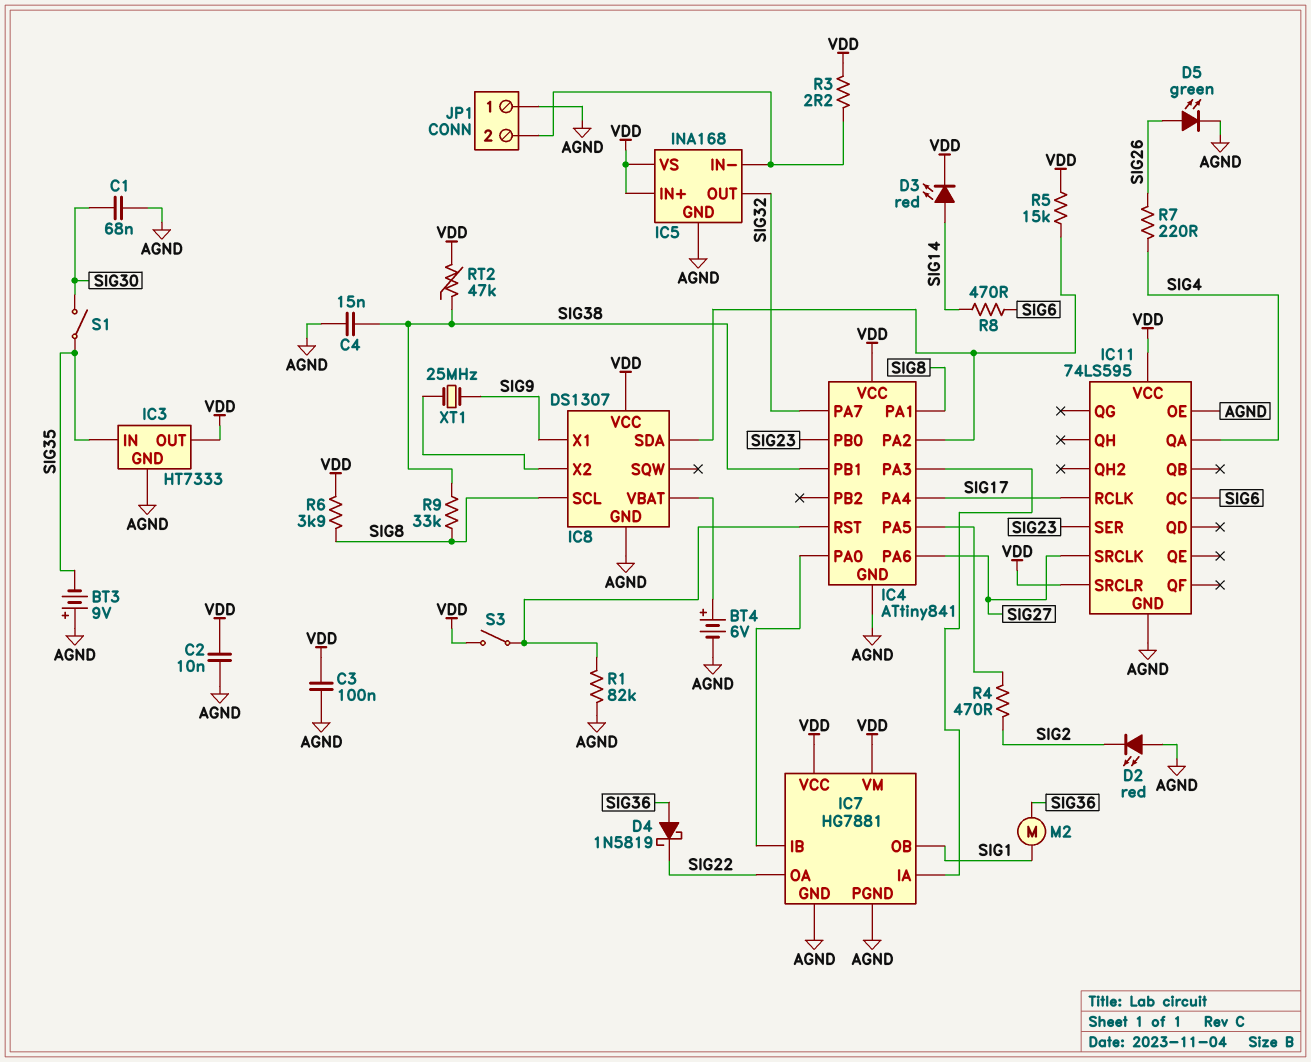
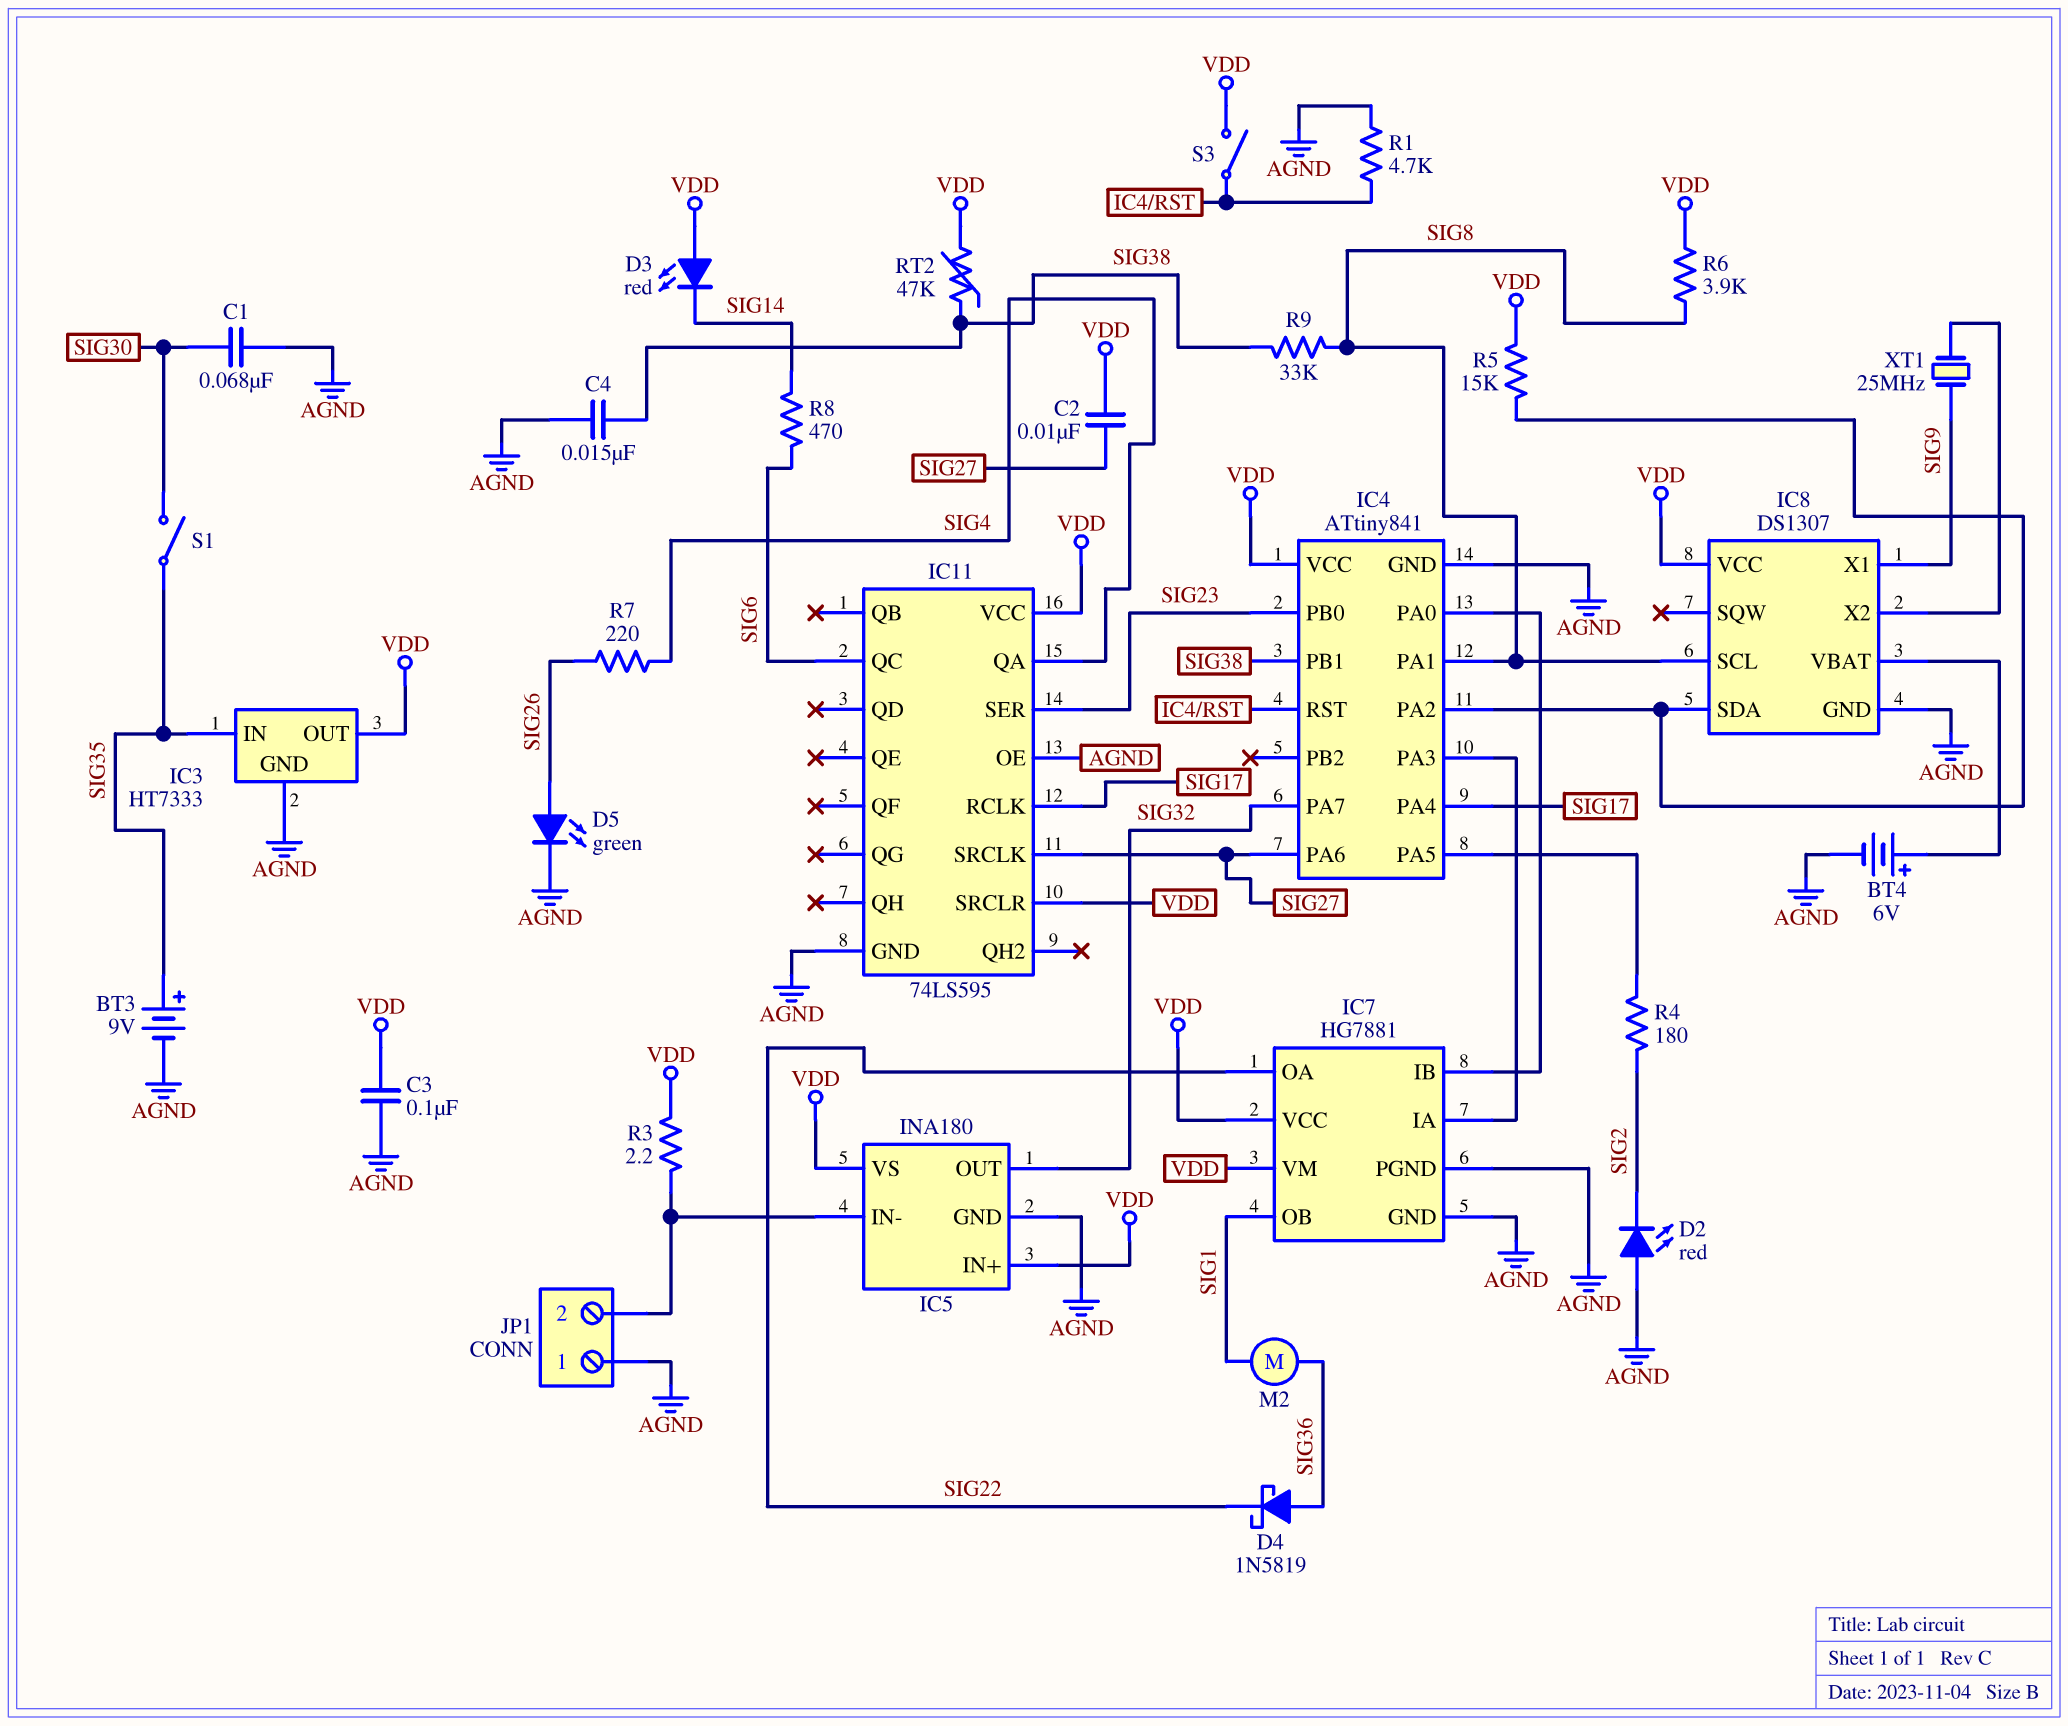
BT3: 9V (plus AGND, minus SIG35) -> 9V (plus SIG35, minus AGND)
C2: 10nF (AGND, VDD) -> 10nF (SIG27, VDD)
D3: LED red (A SIG14, K VDD) -> LED red (A VDD, K SIG14)
IC5: INA168 -> INA180
R1: 82k (AGND, IC4/RST) -> 4.7k (AGND, IC4/RST)
R4: 470 (IC4/PA5, SIG2) -> 180 (IC4/PA5, SIG2)

